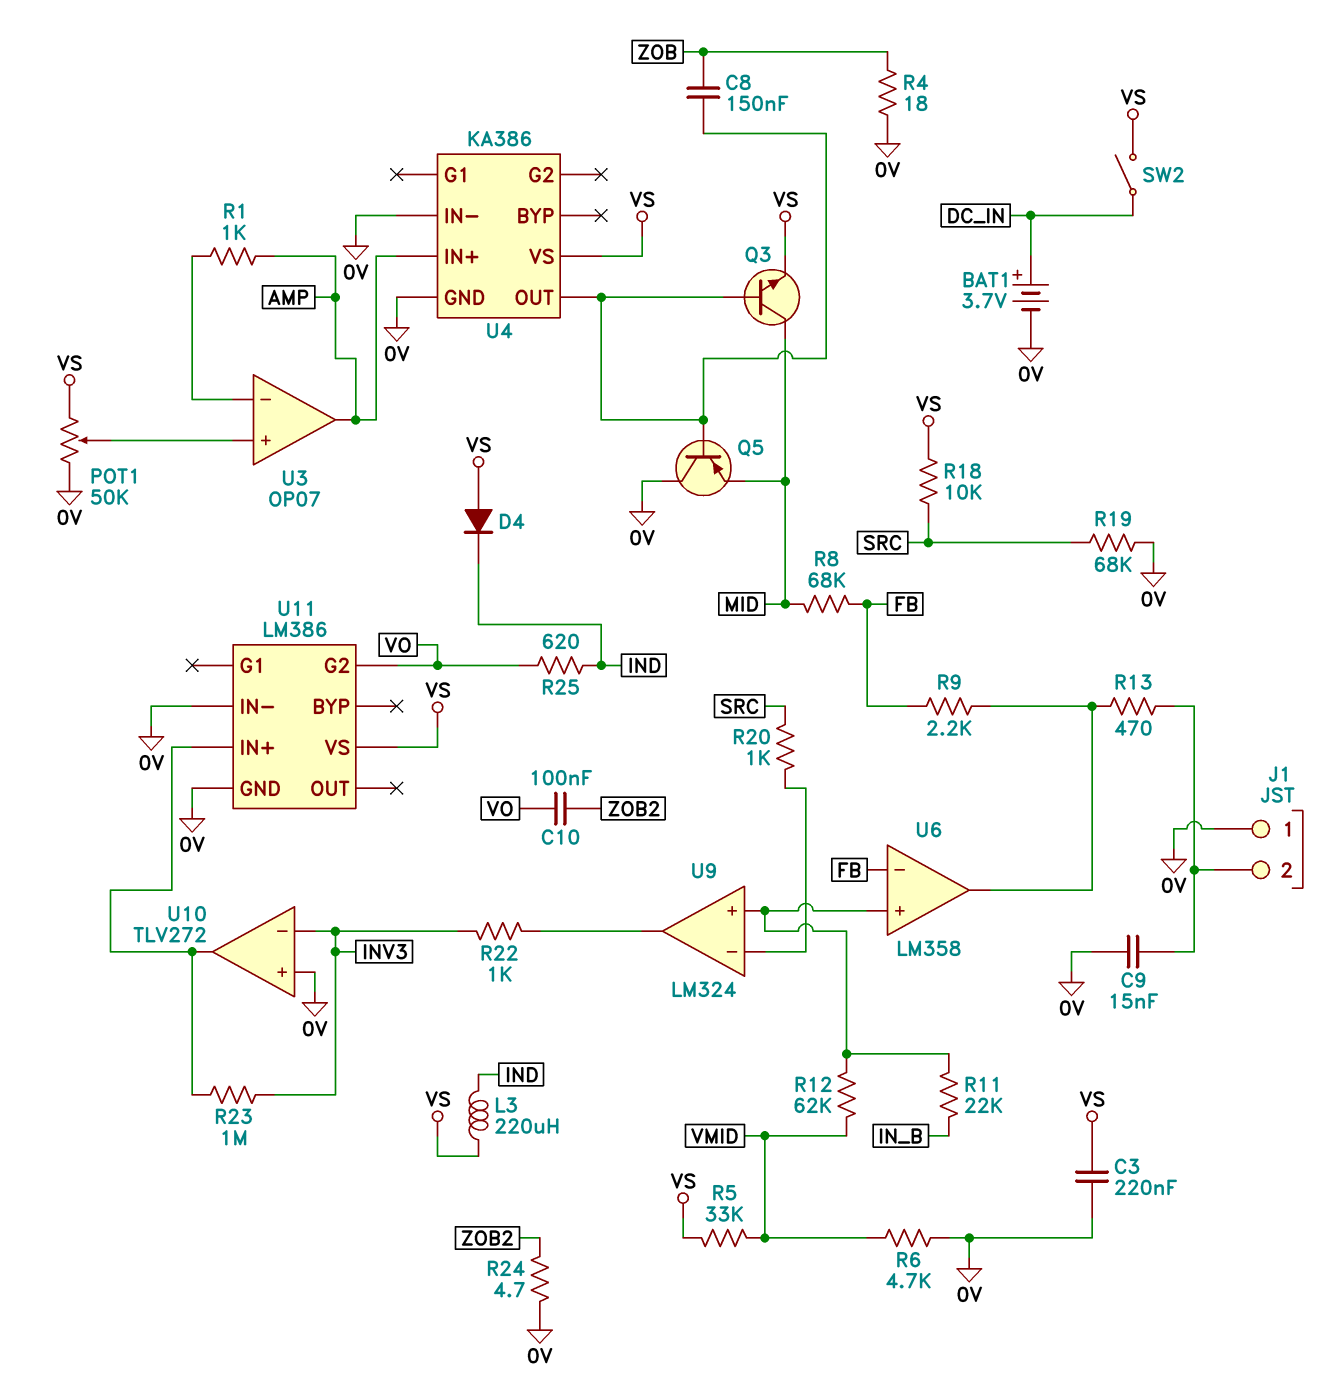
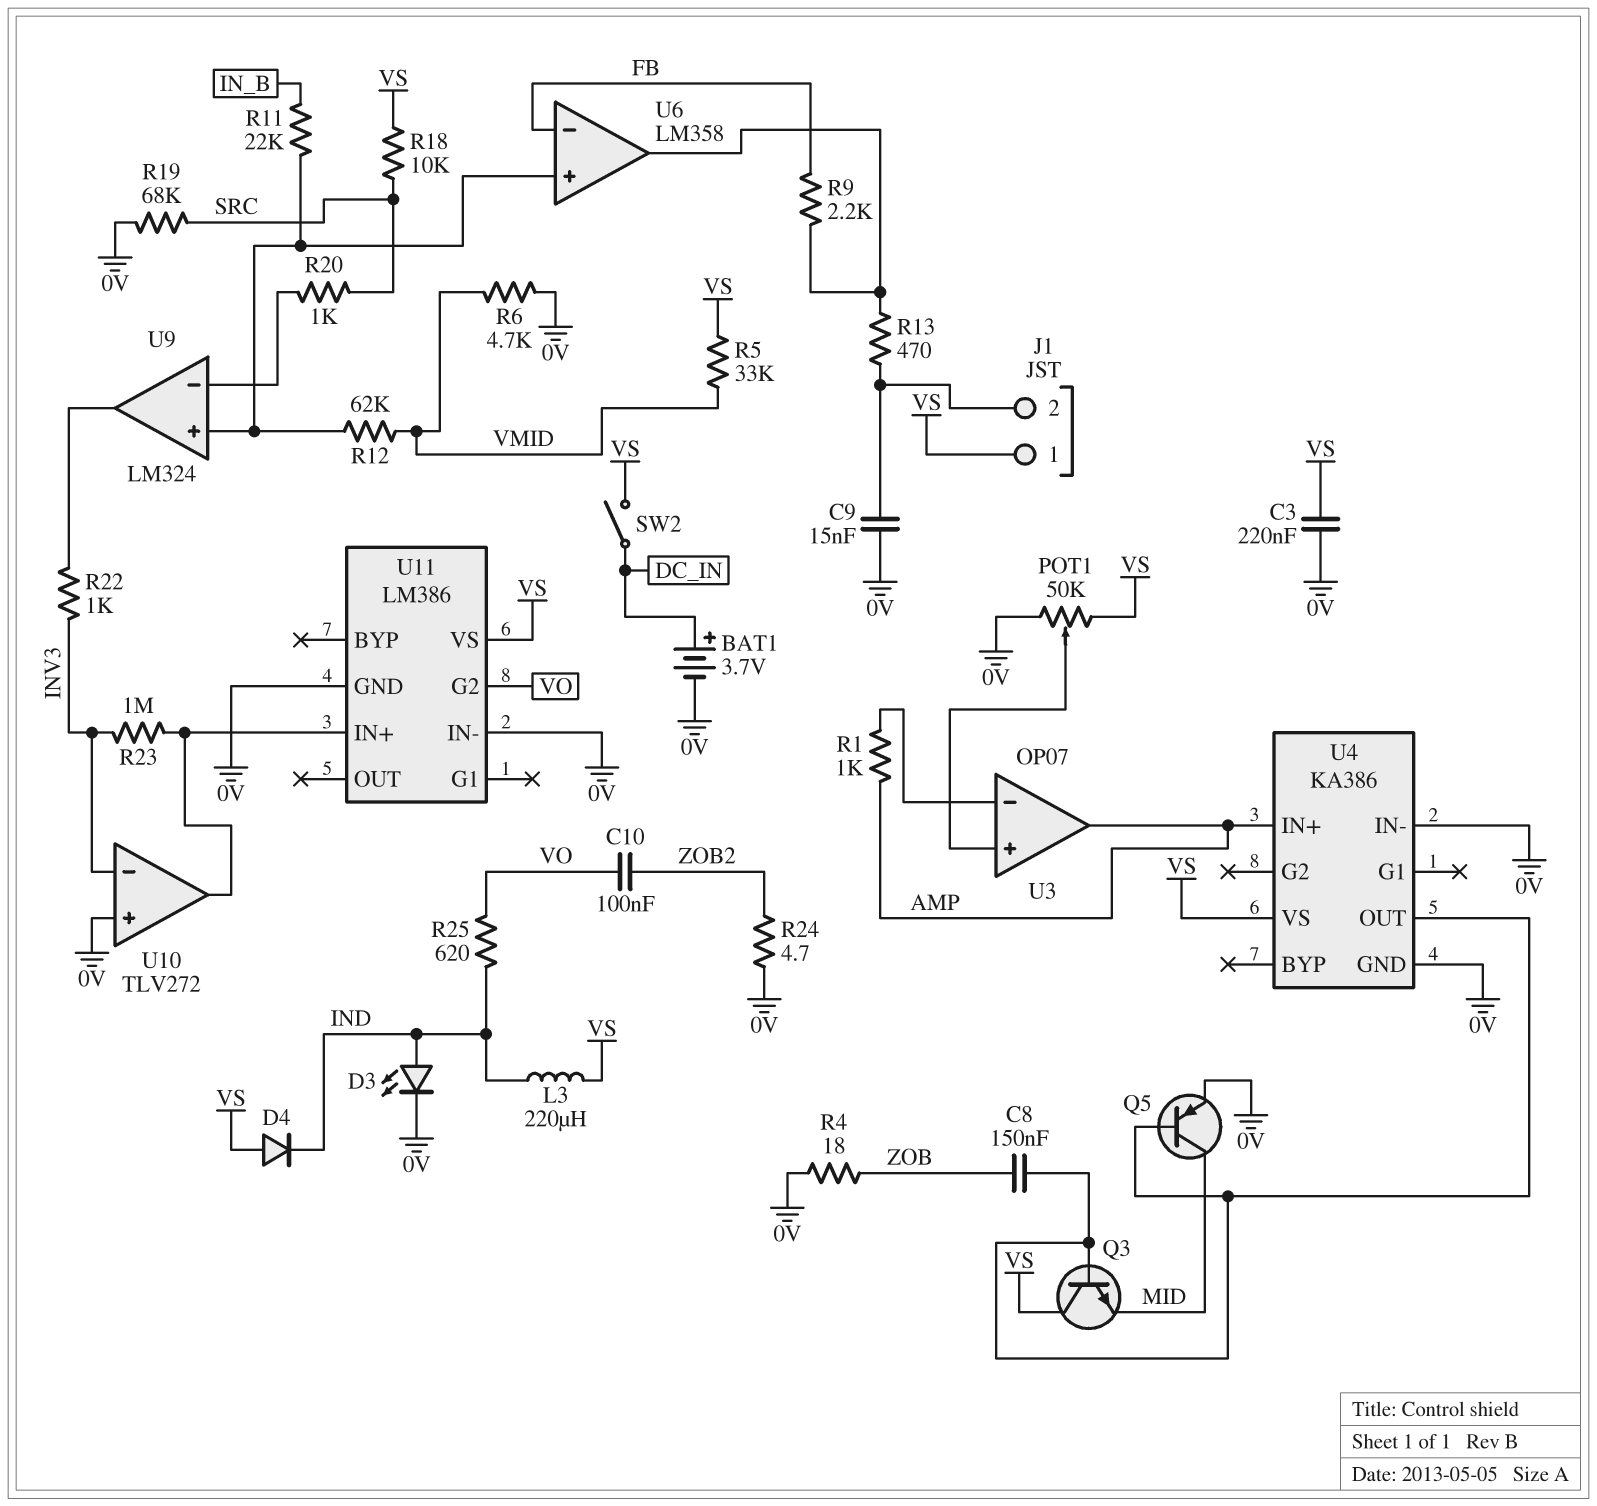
D3: none -> LED (A IND, K 0V)
J1 pin 1: 0V -> VS
Q3: NPN (B U4/OUT, C MID, E VS) -> NPN (B U4/OUT, C VS, E MID)
Q5: PNP (B U4/OUT, C 0V, E MID) -> PNP (B U4/OUT, C MID, E 0V)
R8: 68k (FB, MID) -> none

